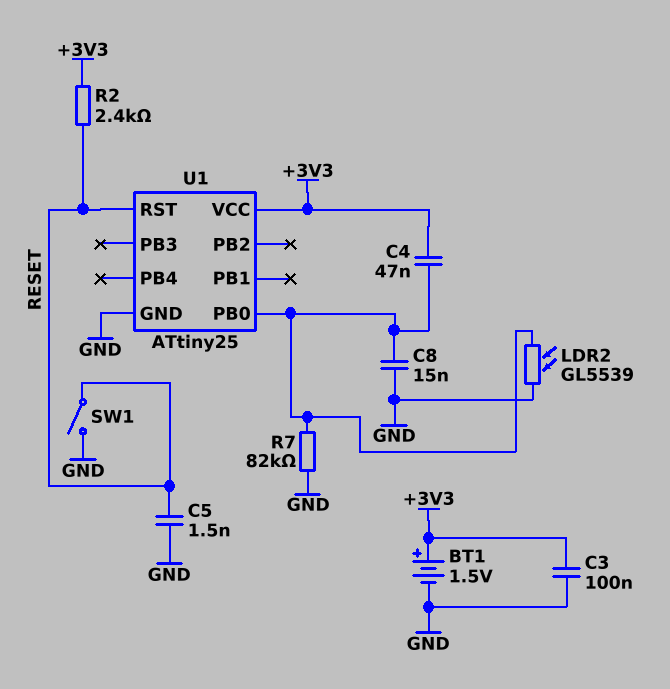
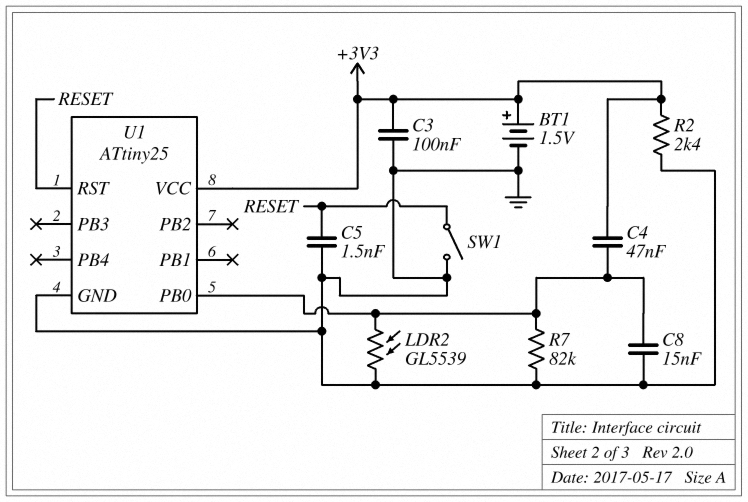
R2: 2.4k (+3V3, RESET) -> 2.4k (+3V3, GND)

